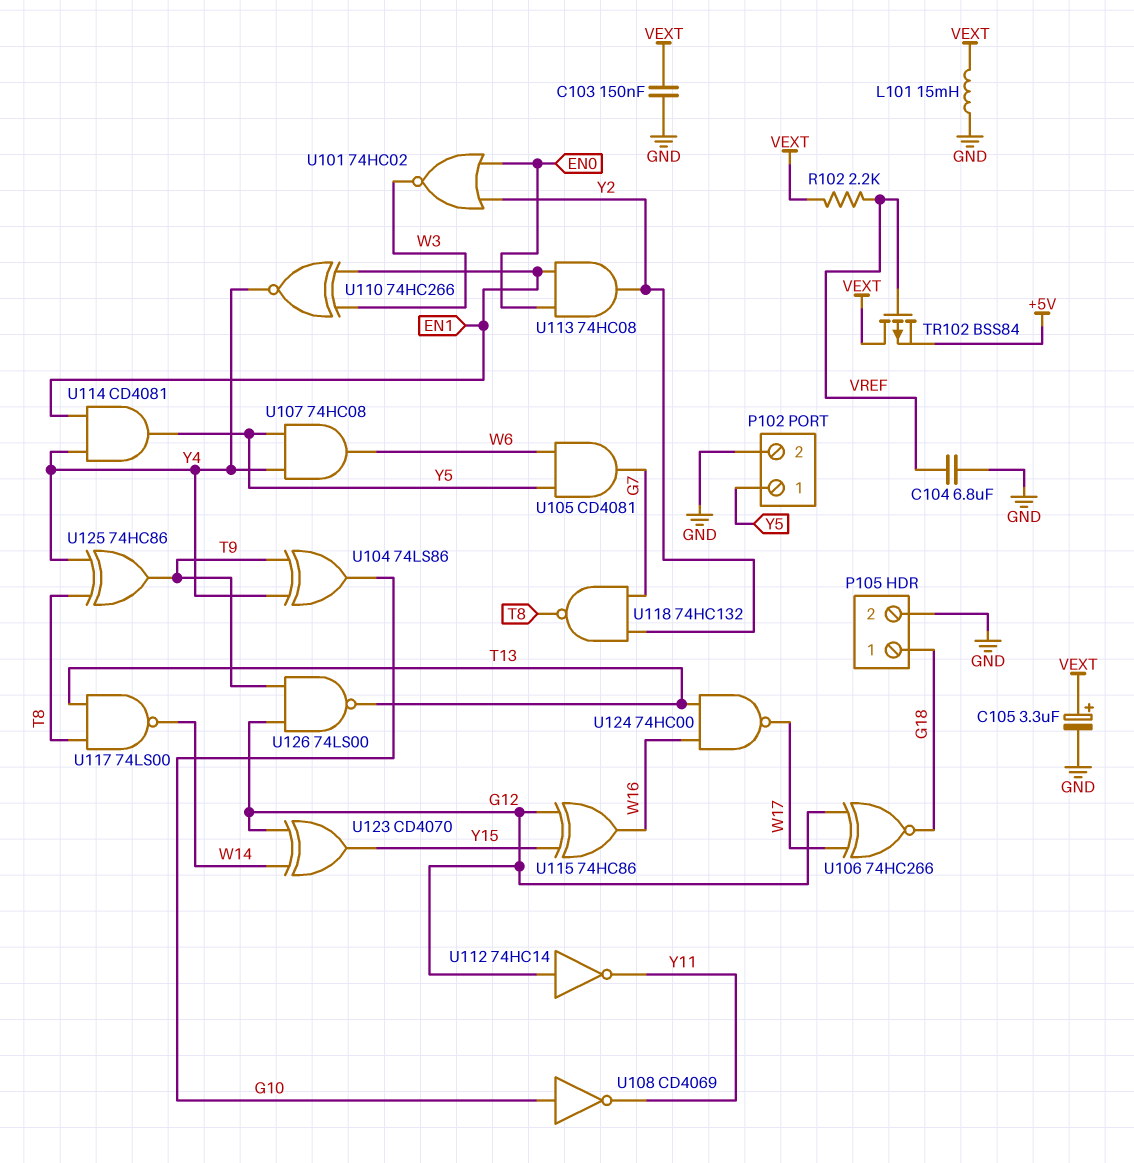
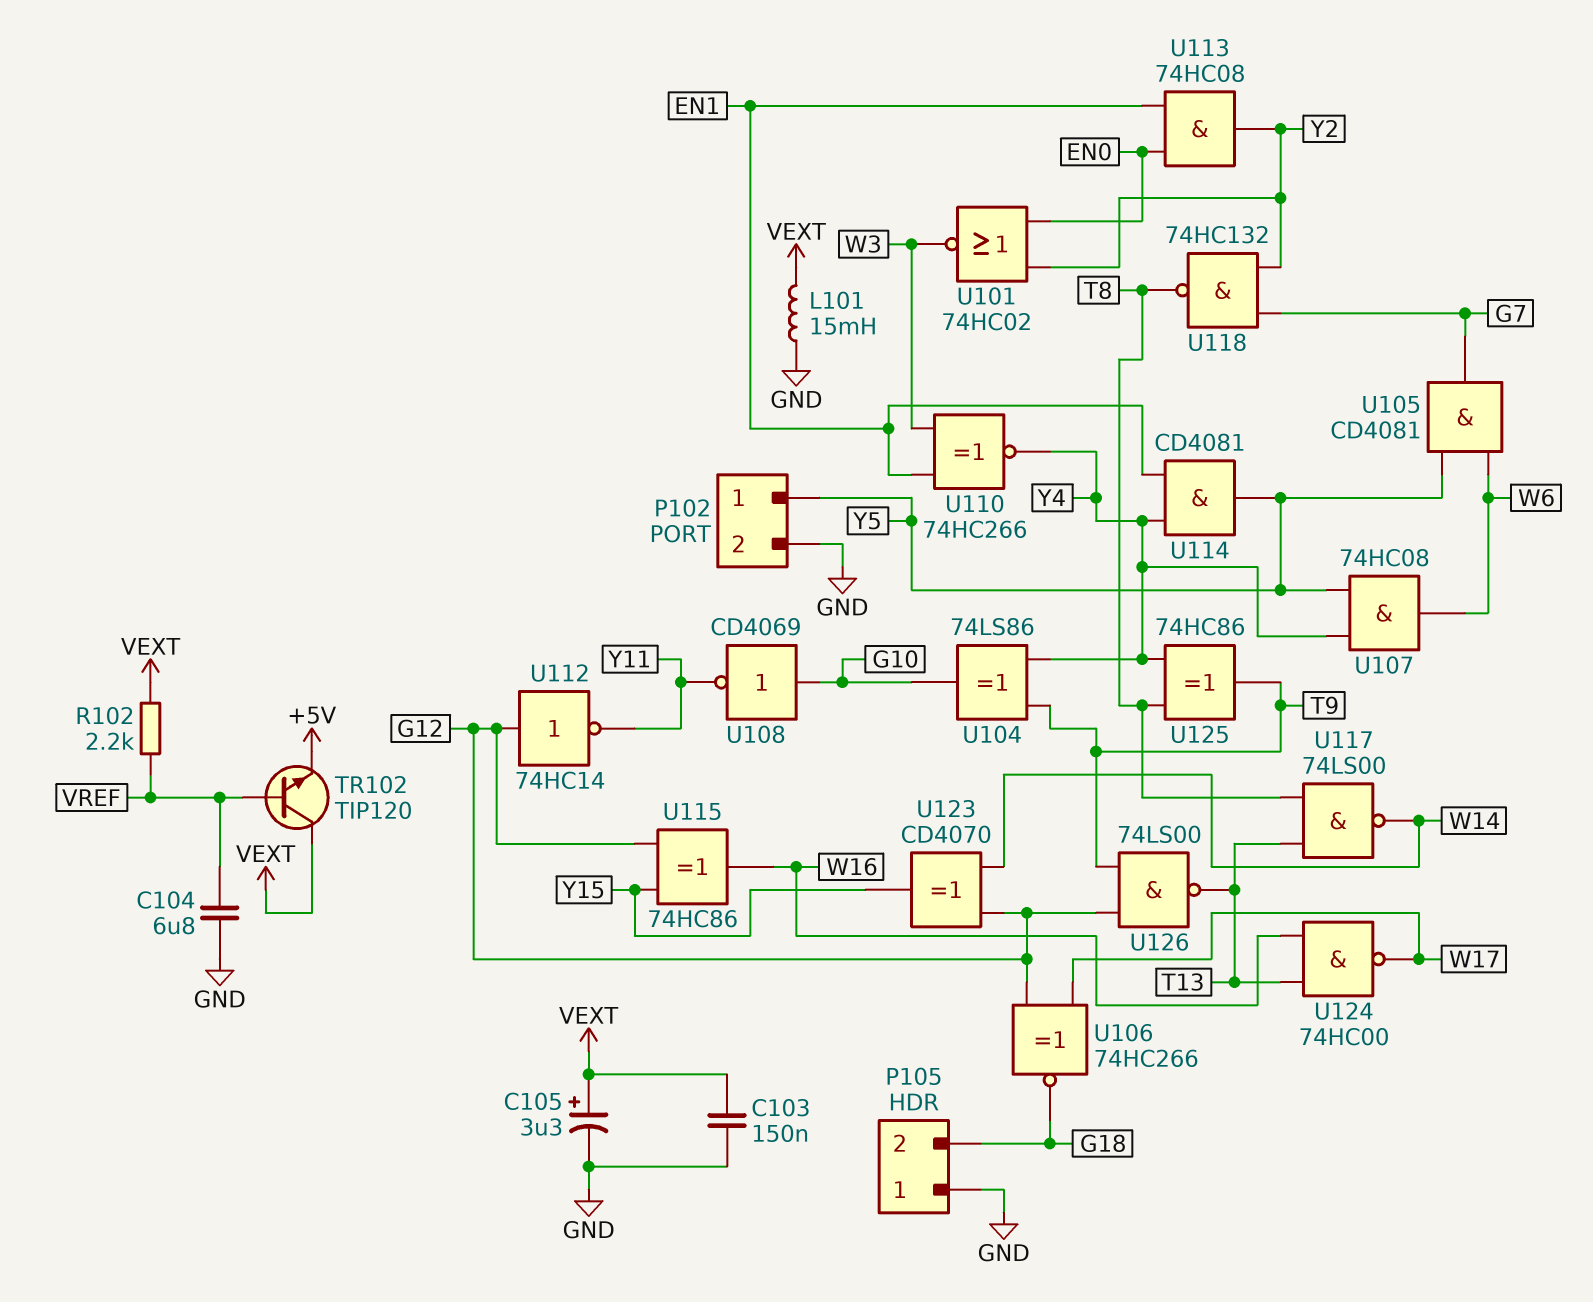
P105 pin 1: G18 -> GND
P105 pin 2: GND -> G18
TR102: PMOS BSS84 (G VREF, D VEXT, S +5V) -> NPN TIP120 (B VREF, C VEXT, E +5V)

